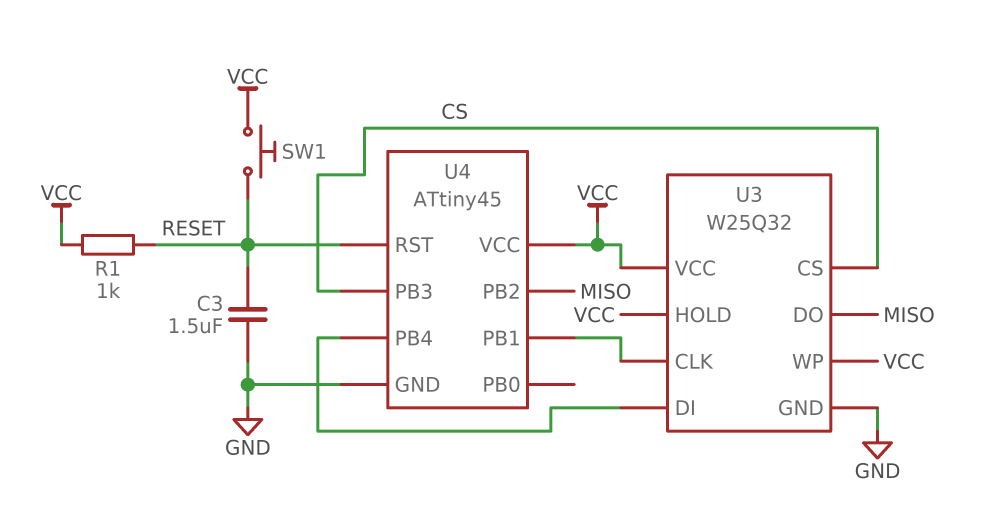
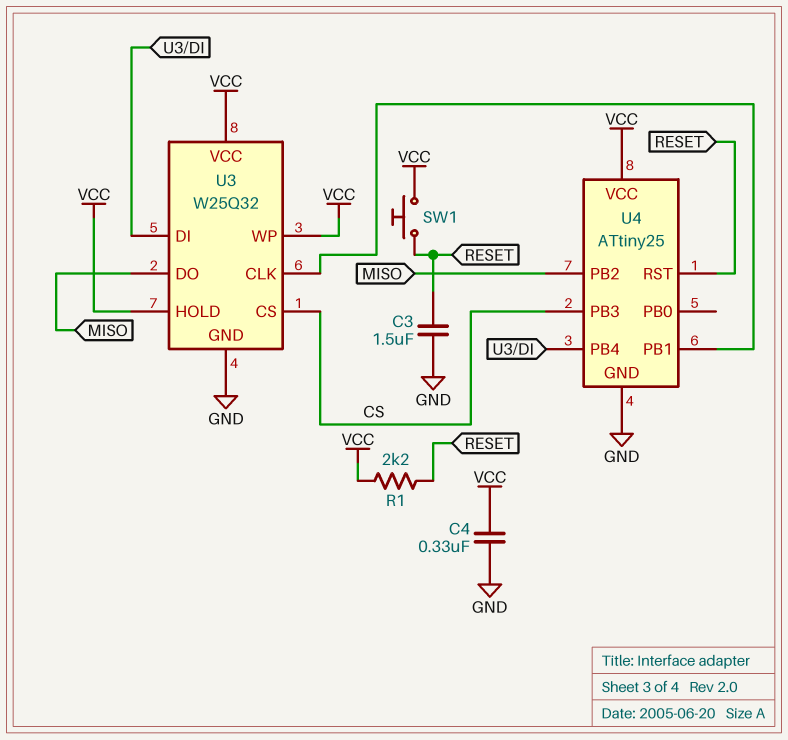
C4: none -> 330nF (GND, VCC)
R1: 1k (RESET, VCC) -> 2.2k (RESET, VCC)
U4: ATtiny45 -> ATtiny25

